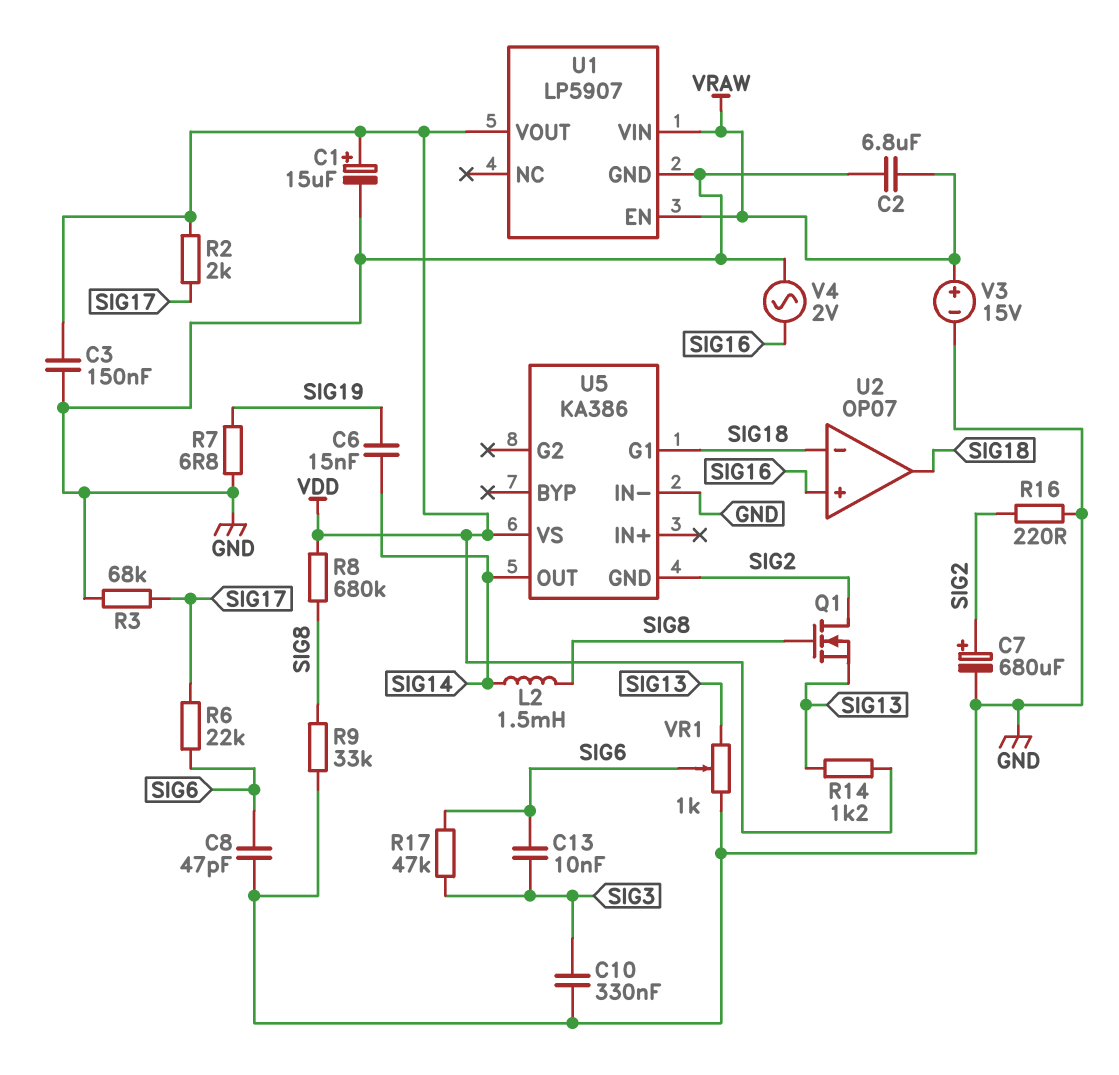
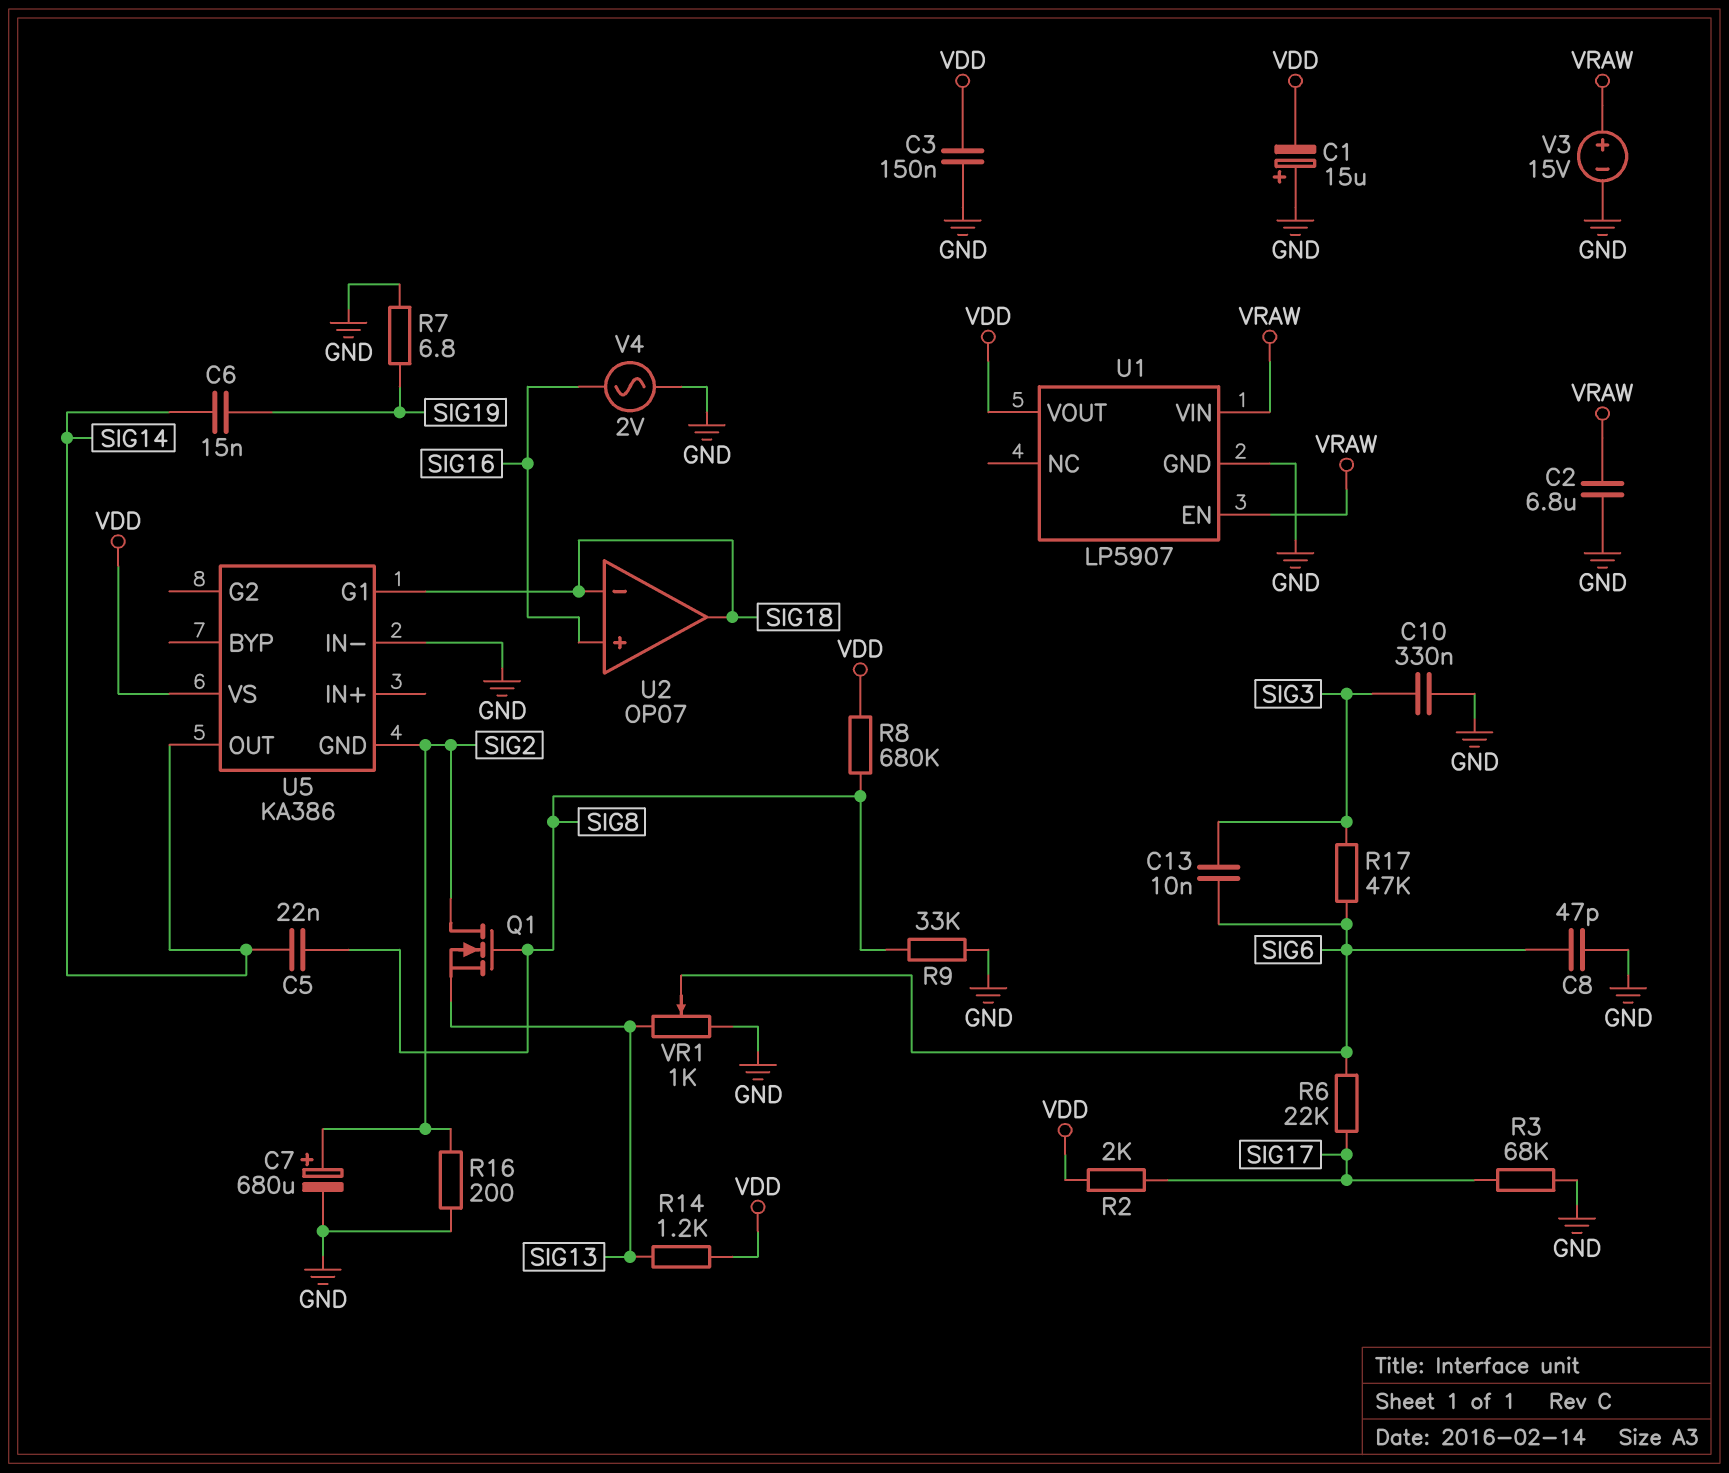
C1: 15uF (plus VDD, minus GND) -> 15uF (plus GND, minus VDD)
C5: none -> 22nF (SIG8, SIG14)
L2: 1.5mH (SIG8, SIG14) -> none
R16: 220 (GND, SIG2) -> 200 (GND, SIG2)

